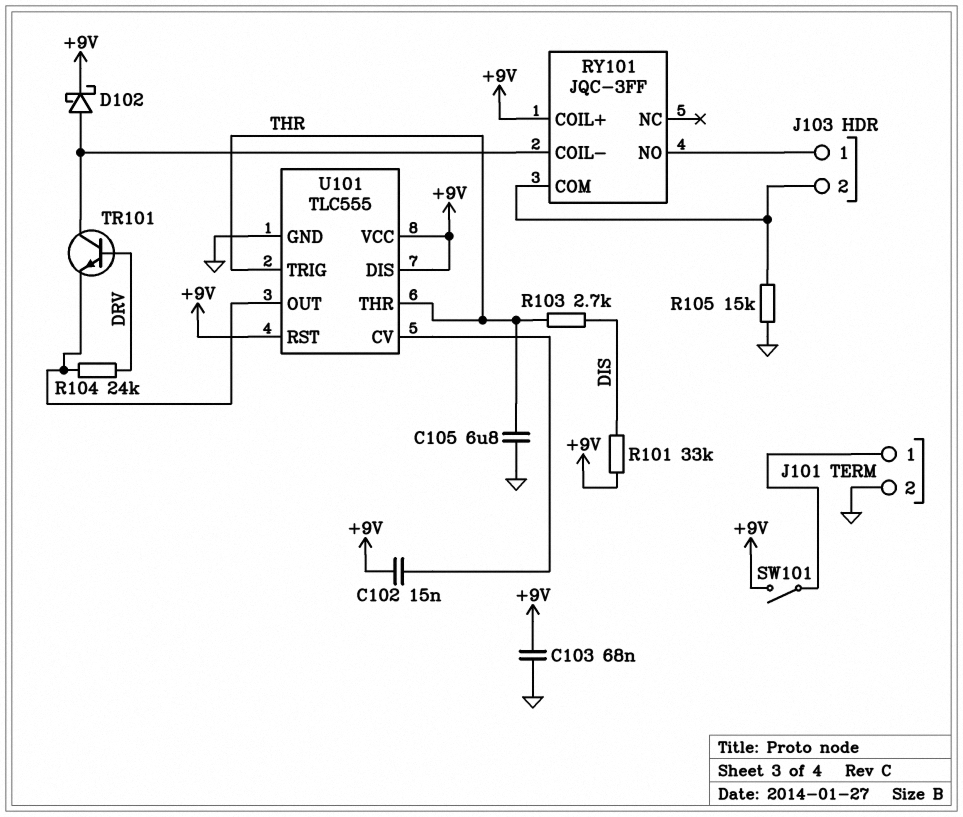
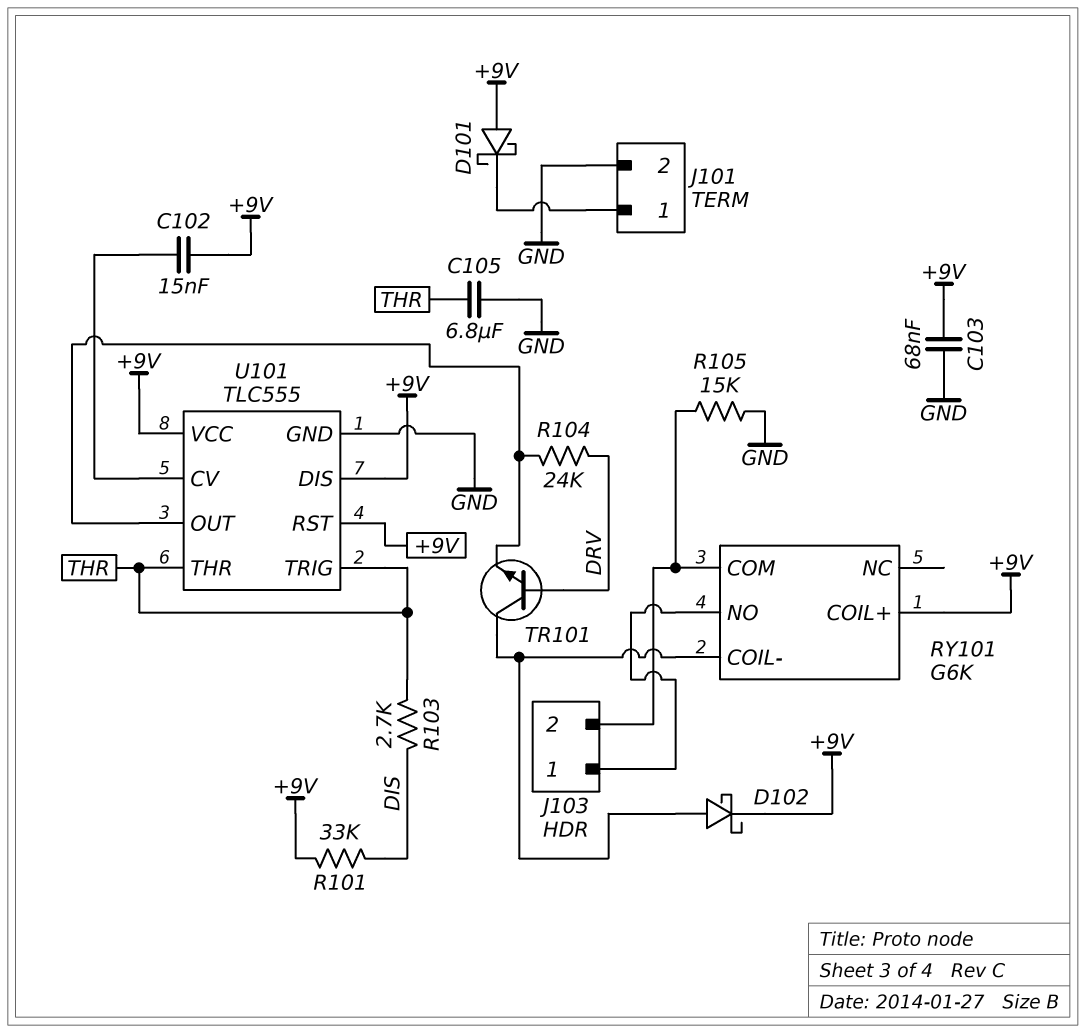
D101: none -> schottky (A +9V, K J101/1)
RY101: JQC-3FF -> G6K
SW101: switch (+9V, J101/1) -> none

